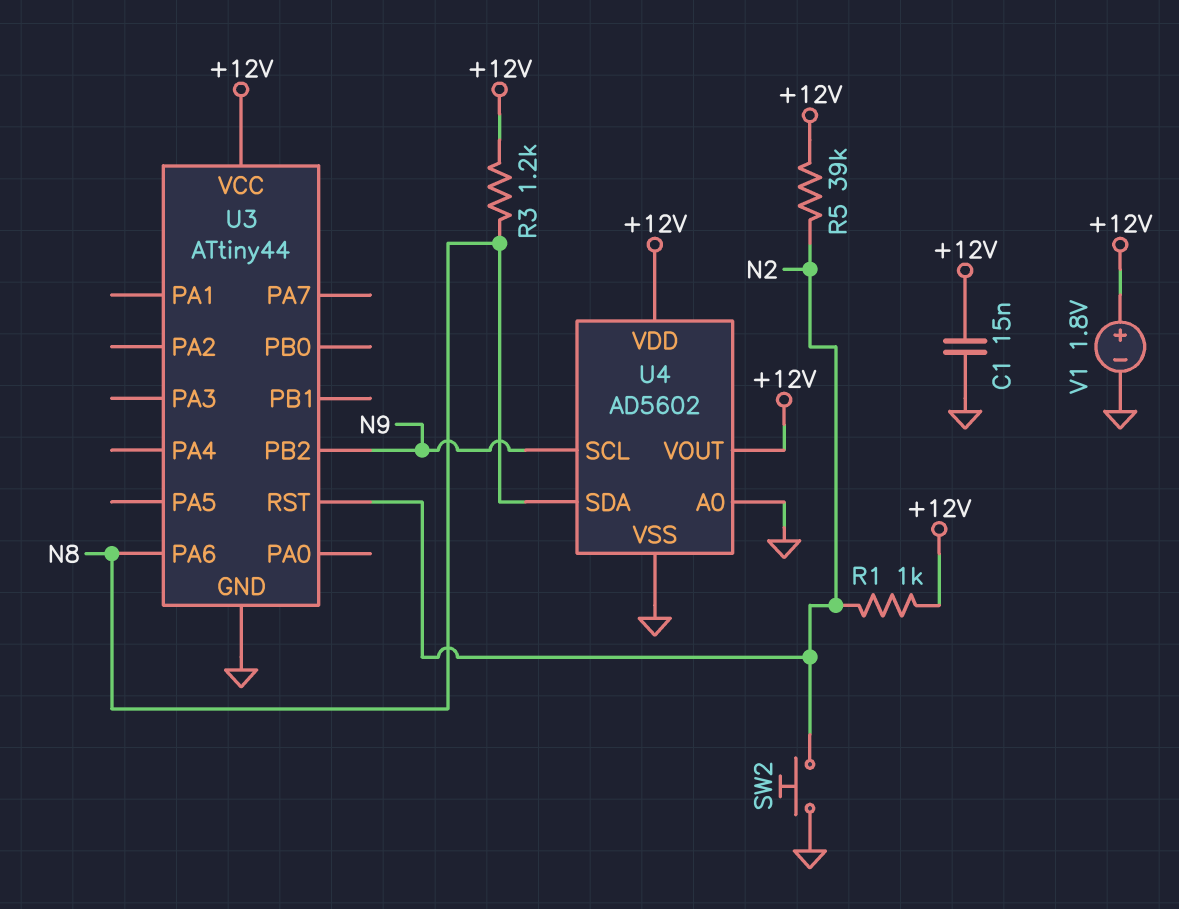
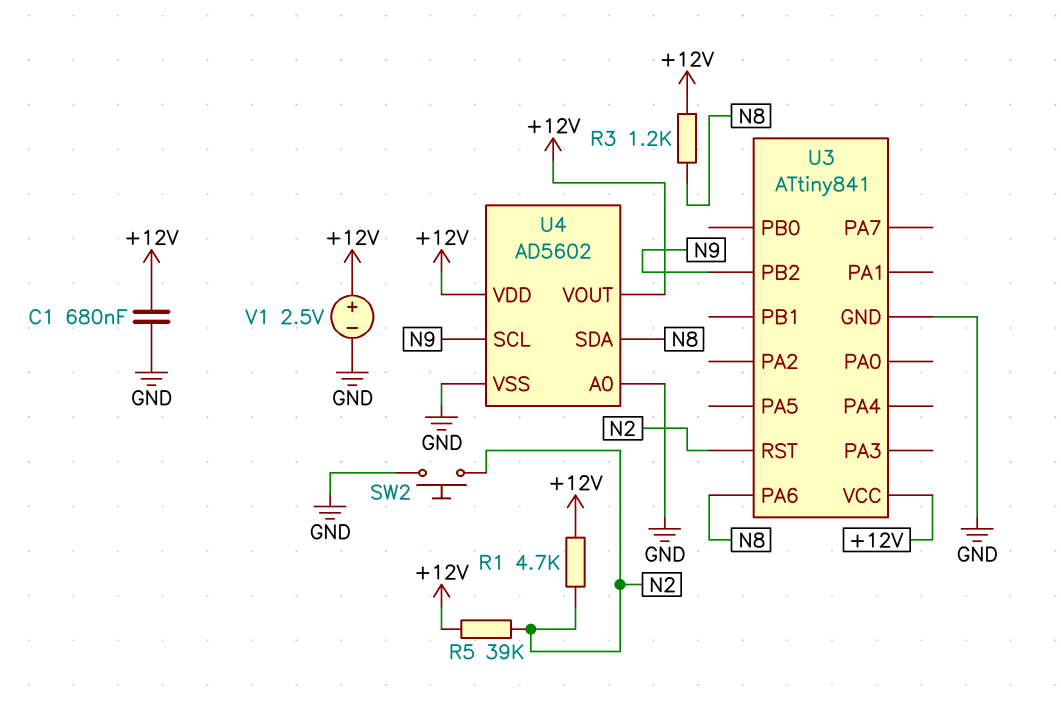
C1: 15nF (+12V, GND) -> 680nF (+12V, GND)
R1: 1k (+12V, N2) -> 4.7k (+12V, N2)
U3: ATtiny44 -> ATtiny841
V1: 1.8V (plus +12V, minus GND) -> 2.5V (plus +12V, minus GND)

